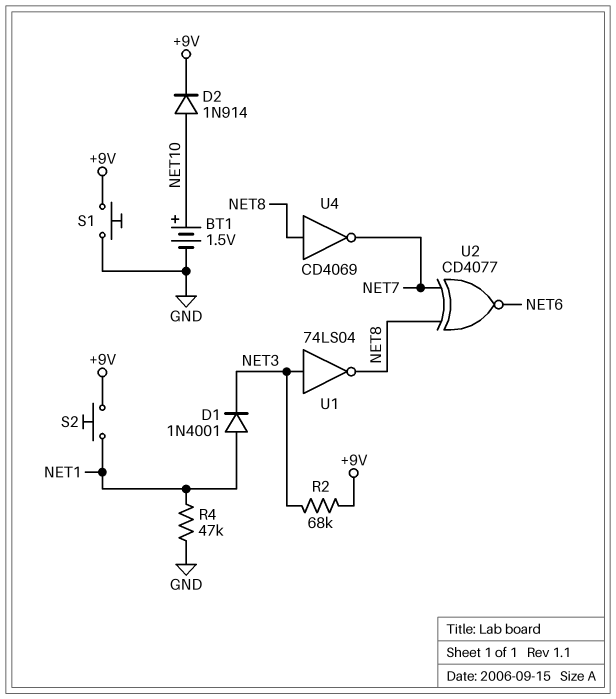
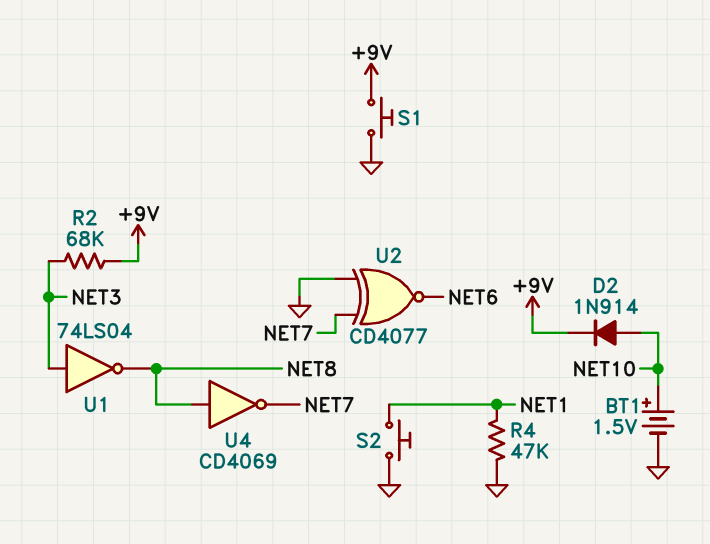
D1: diode 1N4001 (A NET1, K NET3) -> none
S2: button (+9V, NET1) -> button (GND, NET1)
U2: XNOR CD4077 (in NET7, in NET8, out NET6) -> XNOR CD4077 (in GND, in NET7, out NET6)

